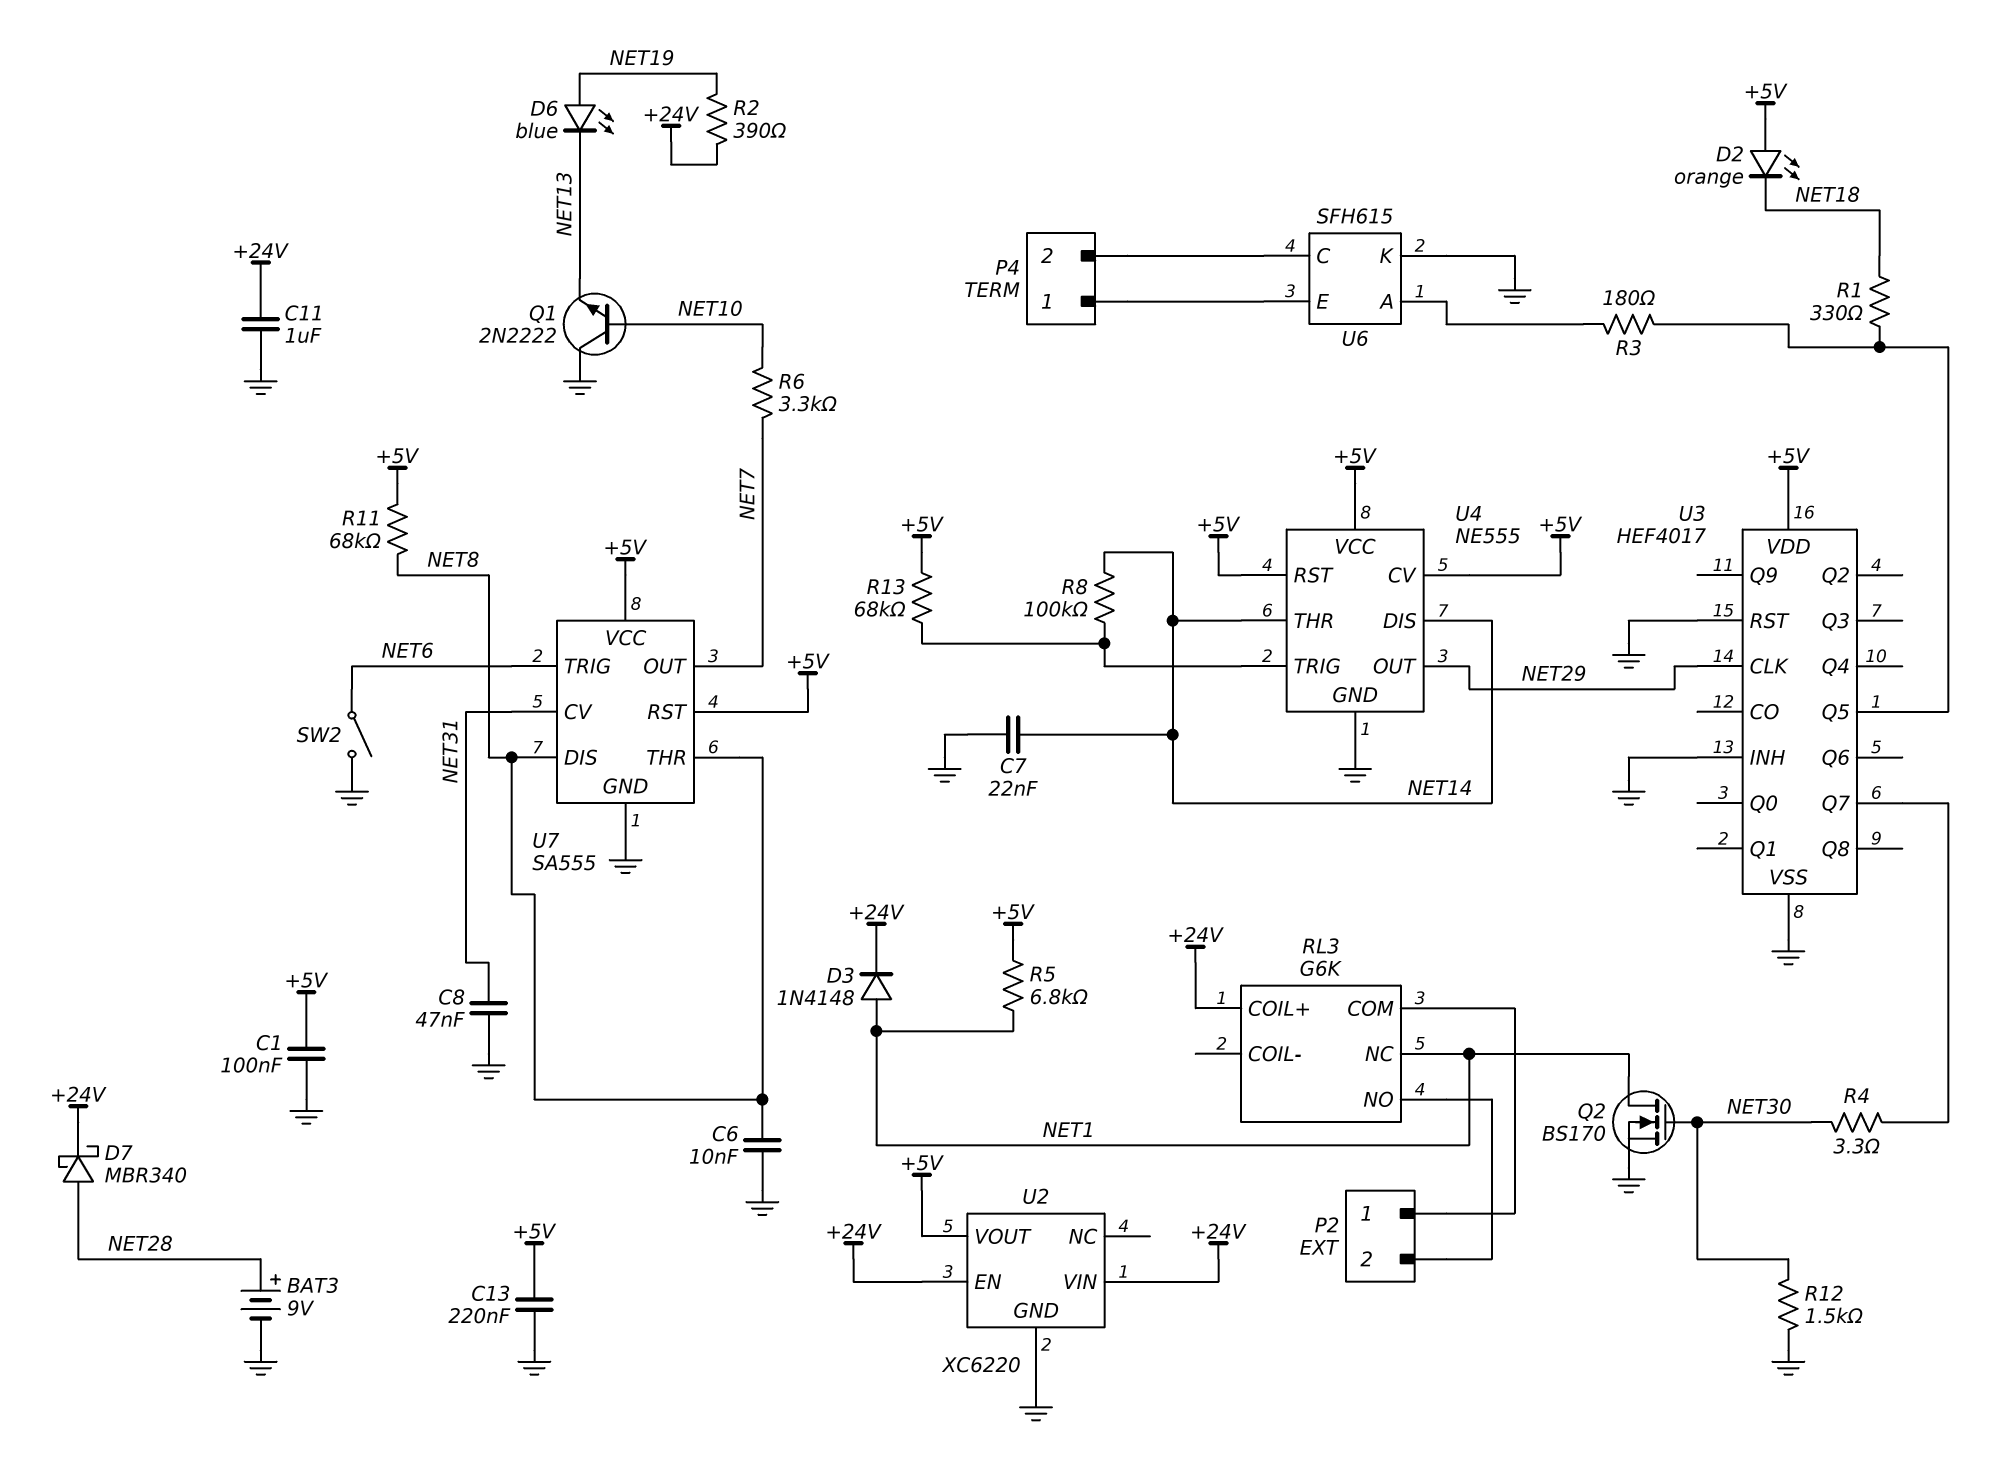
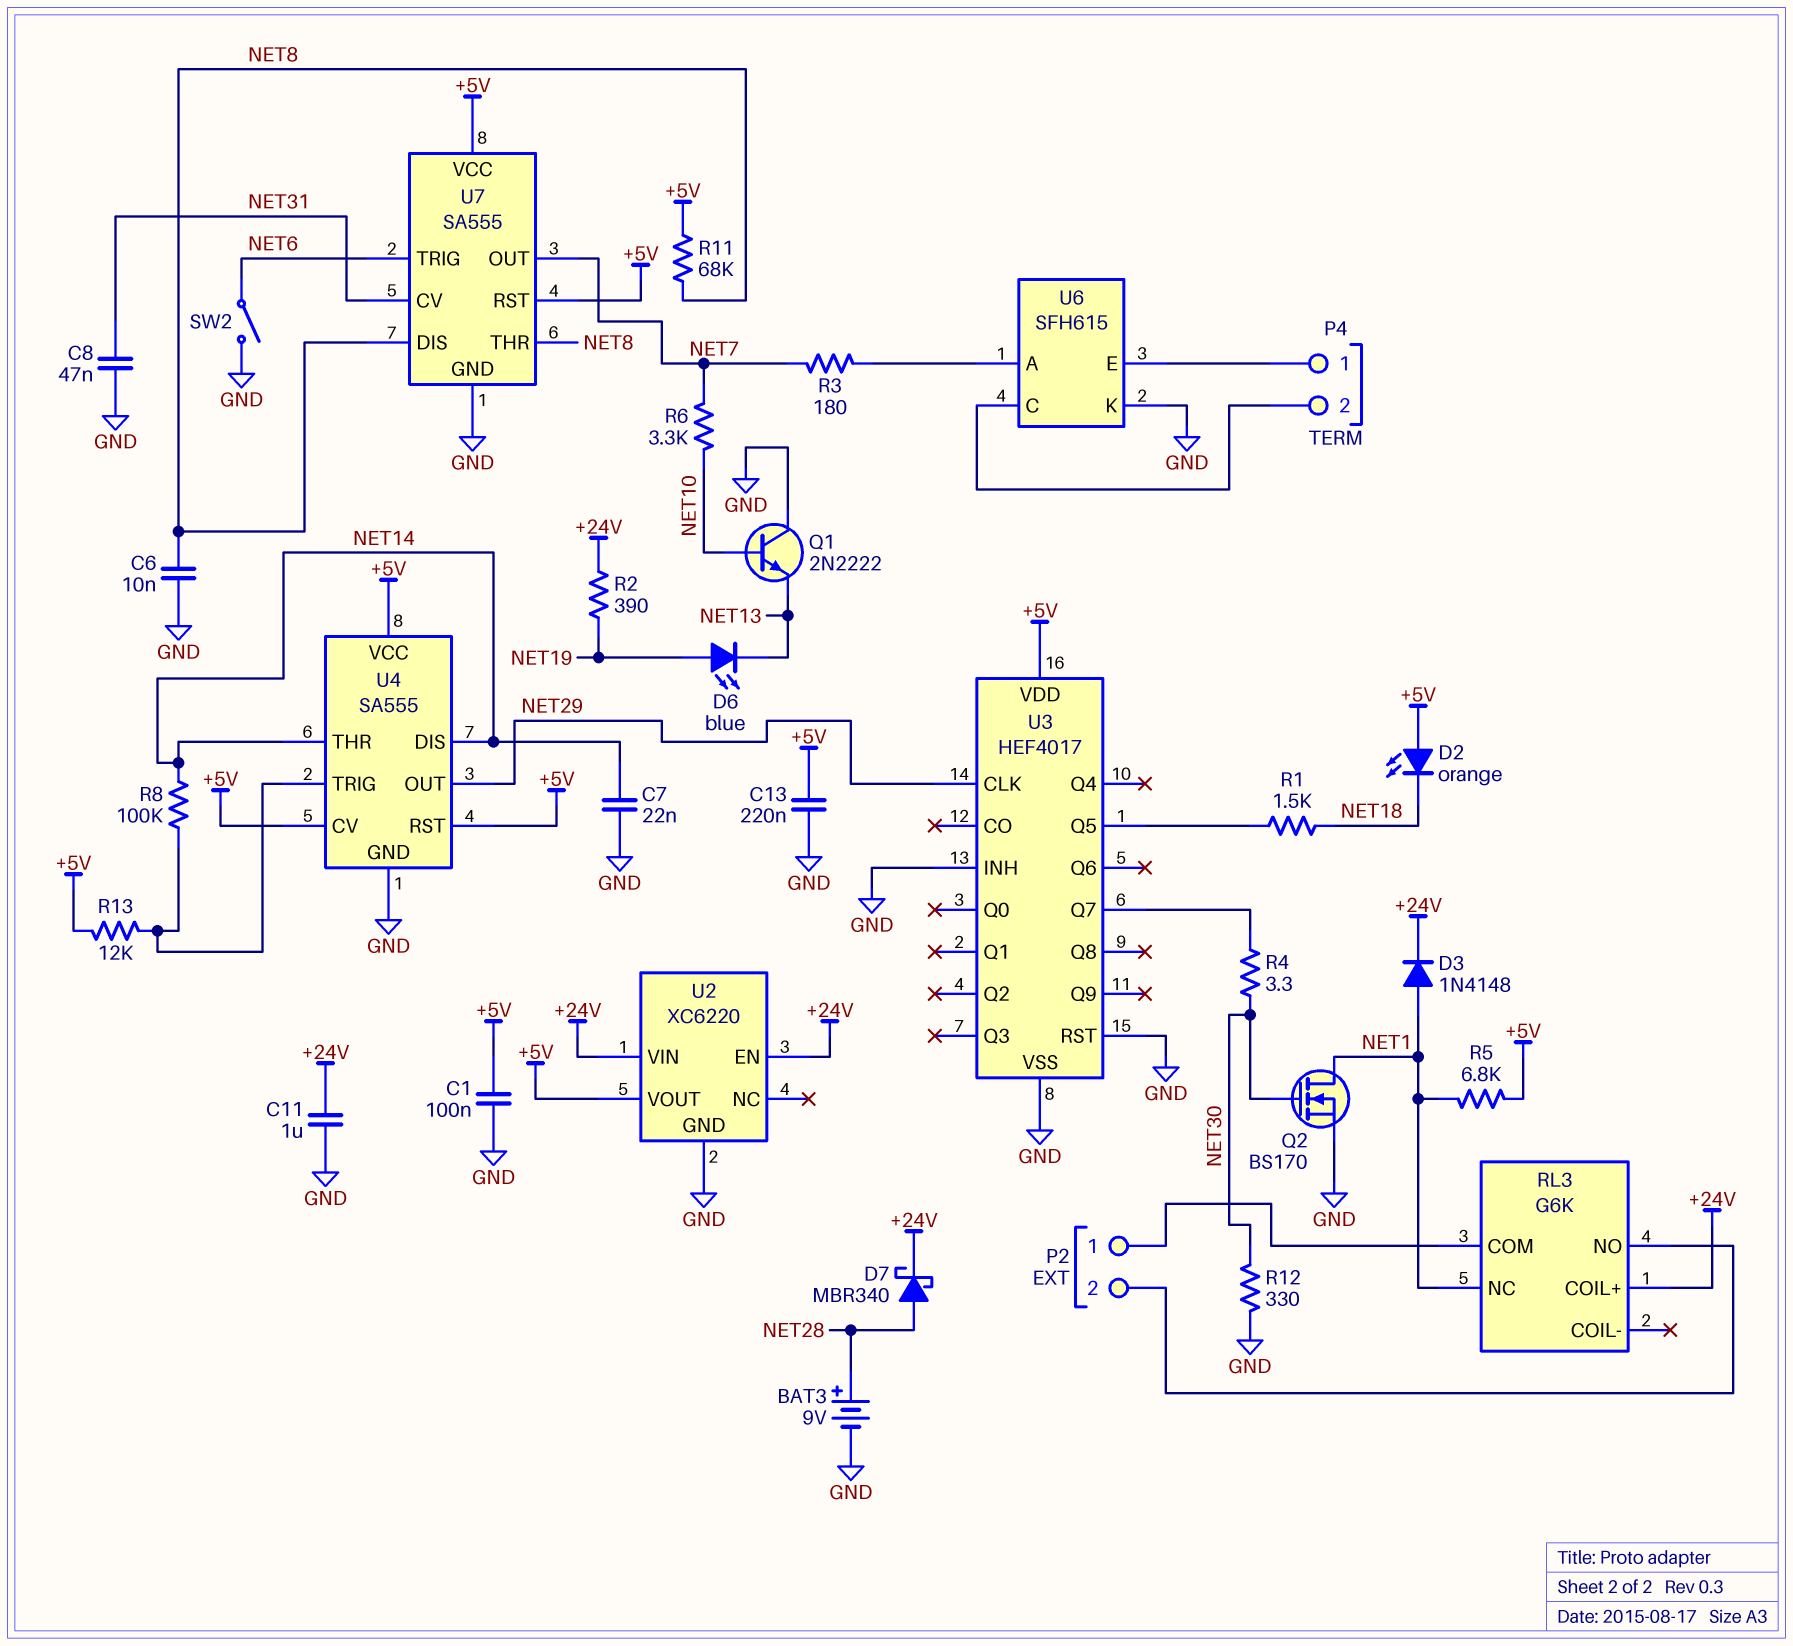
R1: 330 (NET18, U3/Q5) -> 1.5k (NET18, U3/Q5)
R3: 180 (U3/Q5, U6/A) -> 180 (NET7, U6/A)
R12: 1.5k (GND, NET30) -> 330 (GND, NET30)
R13: 68k (+5V, U4/TRIG) -> 12k (+5V, U4/TRIG)
U4: NE555 -> SA555

